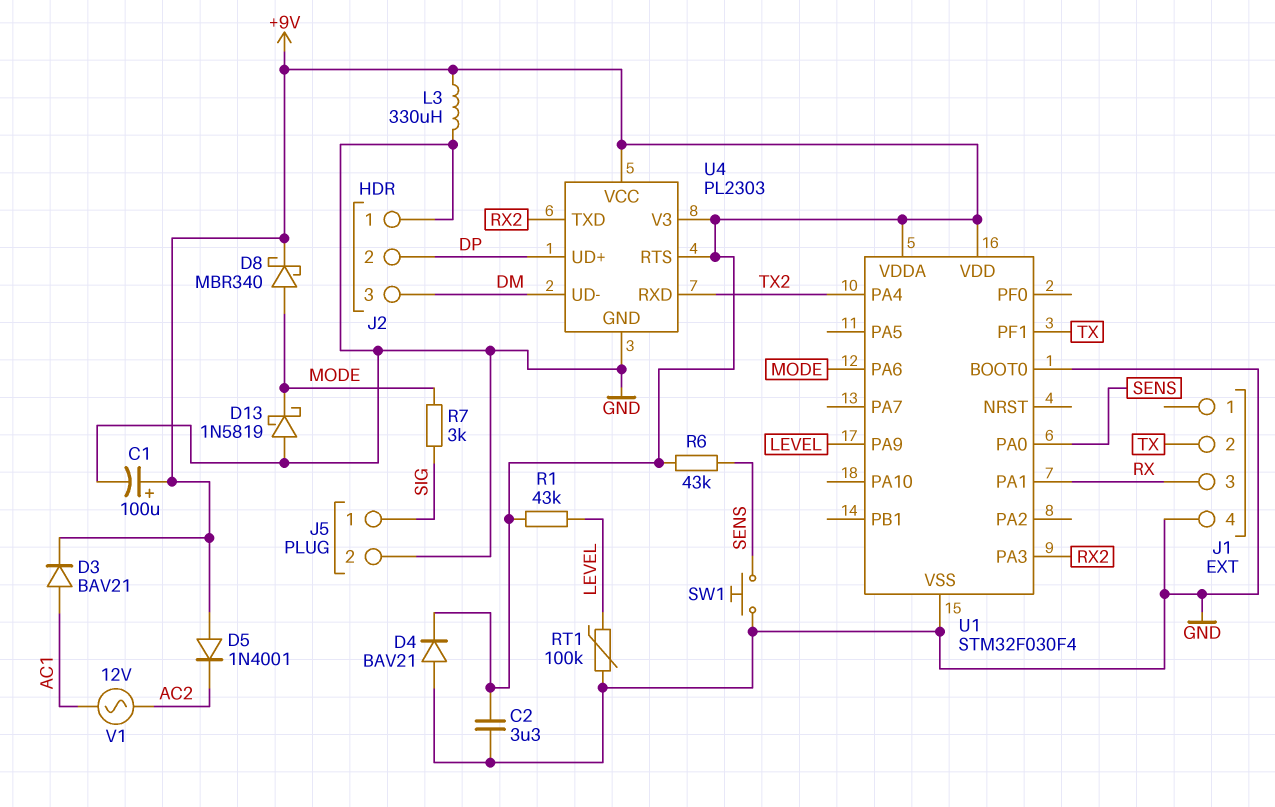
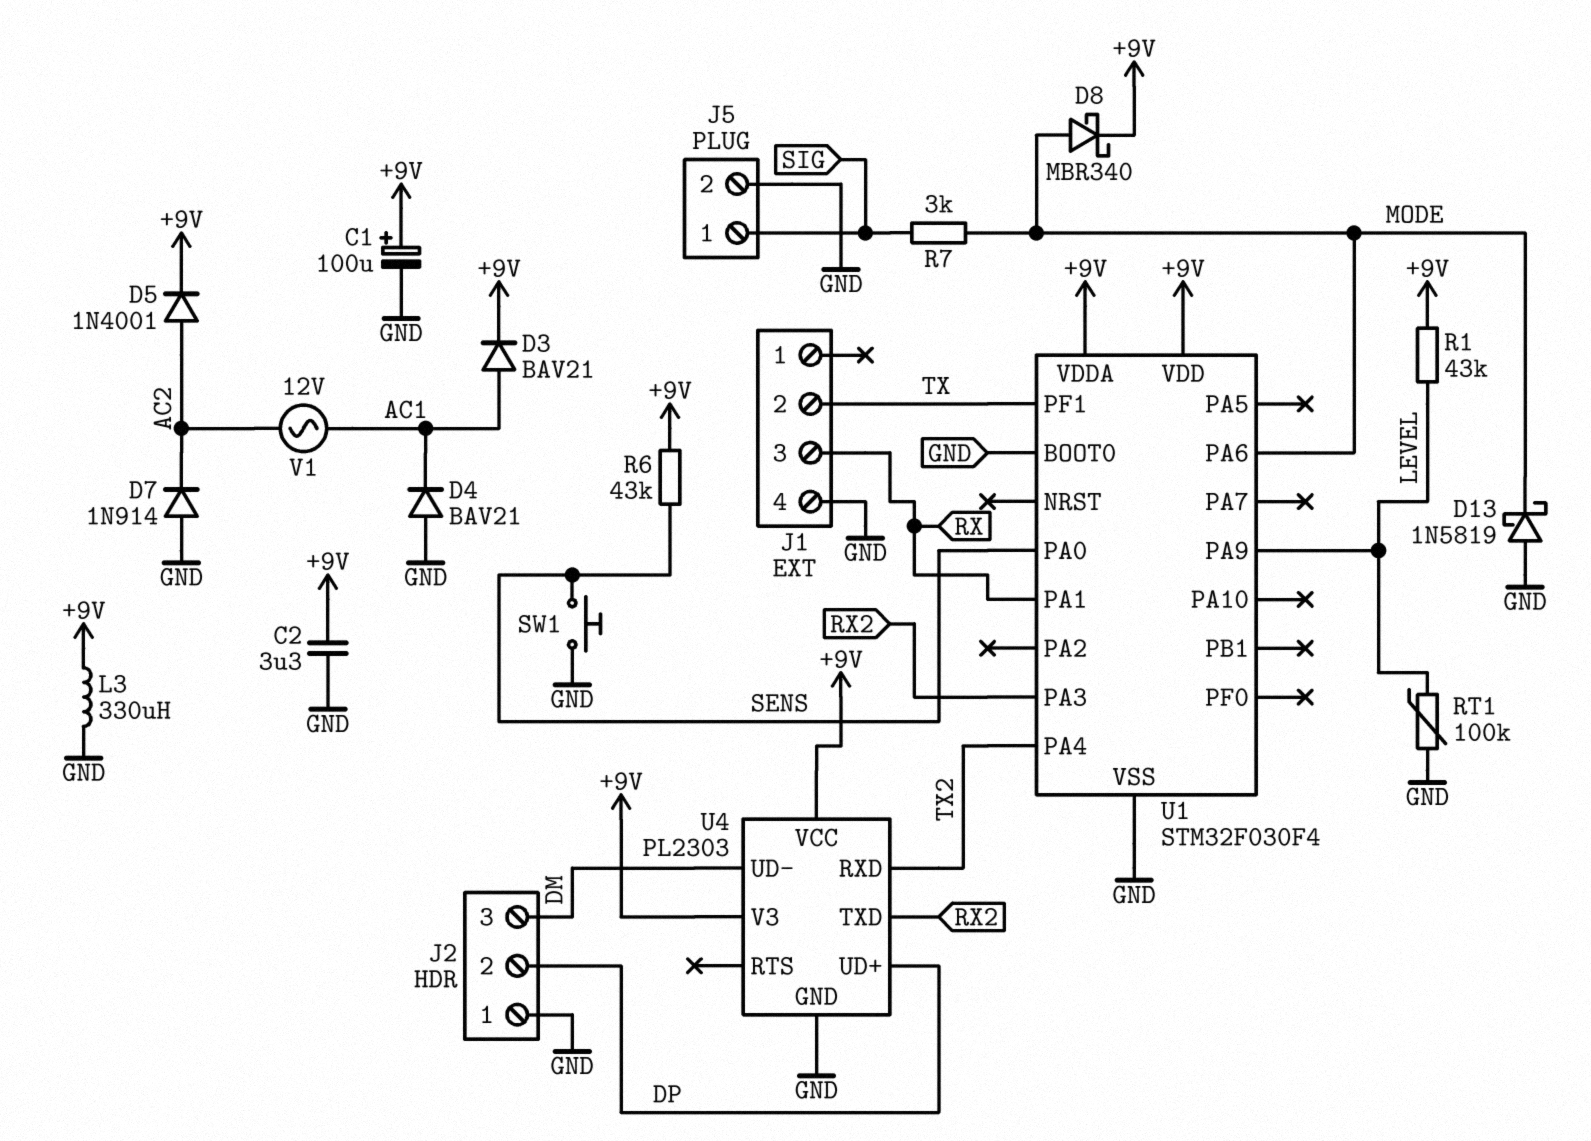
D4: diode BAV21 (A GND, K +9V) -> diode BAV21 (A GND, K AC1)
D5: diode 1N4001 (A +9V, K AC2) -> diode 1N4001 (A AC2, K +9V)
D7: none -> diode 1N914 (A GND, K AC2)
U4 pin RTS: +9V -> none

